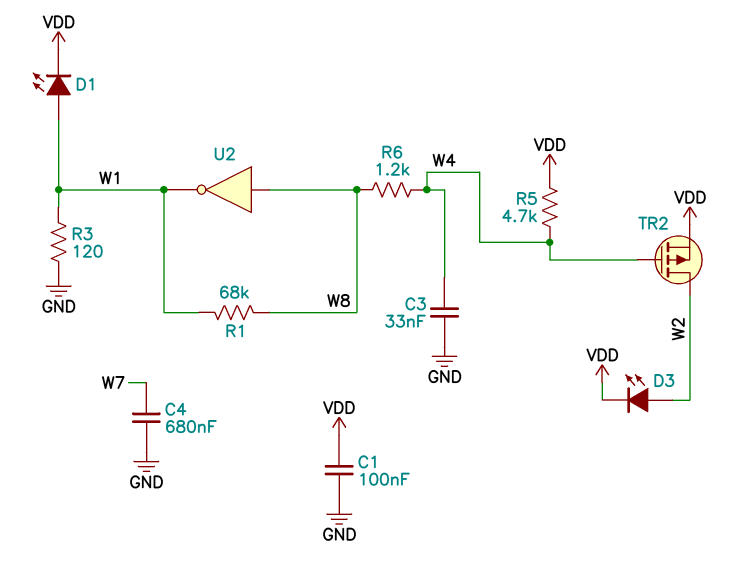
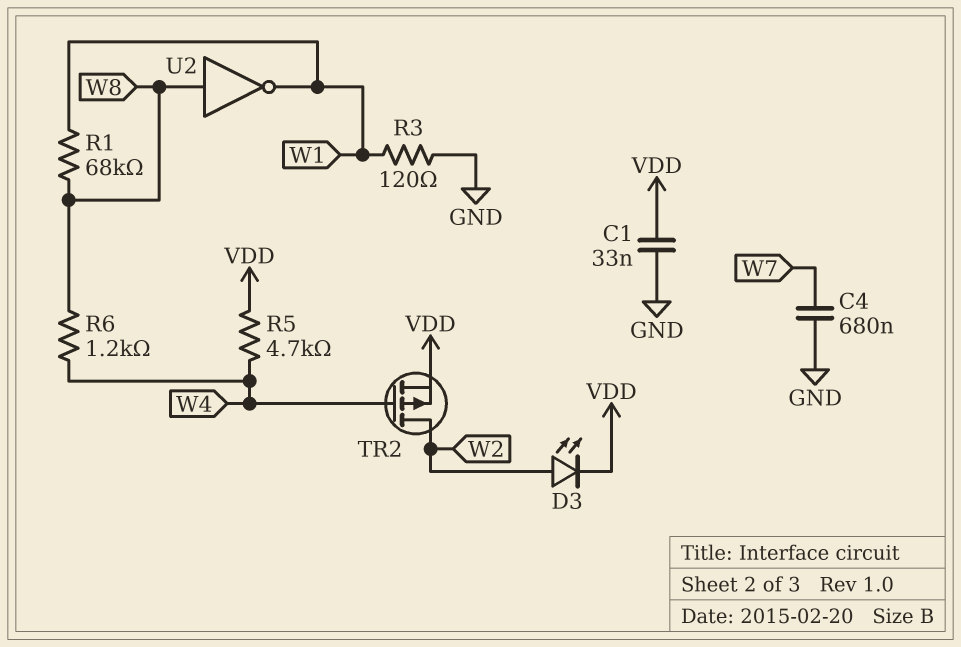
C1: 100nF (GND, VDD) -> 33nF (GND, VDD)
C3: 33nF (GND, W4) -> none
D1: LED (A W1, K VDD) -> none

